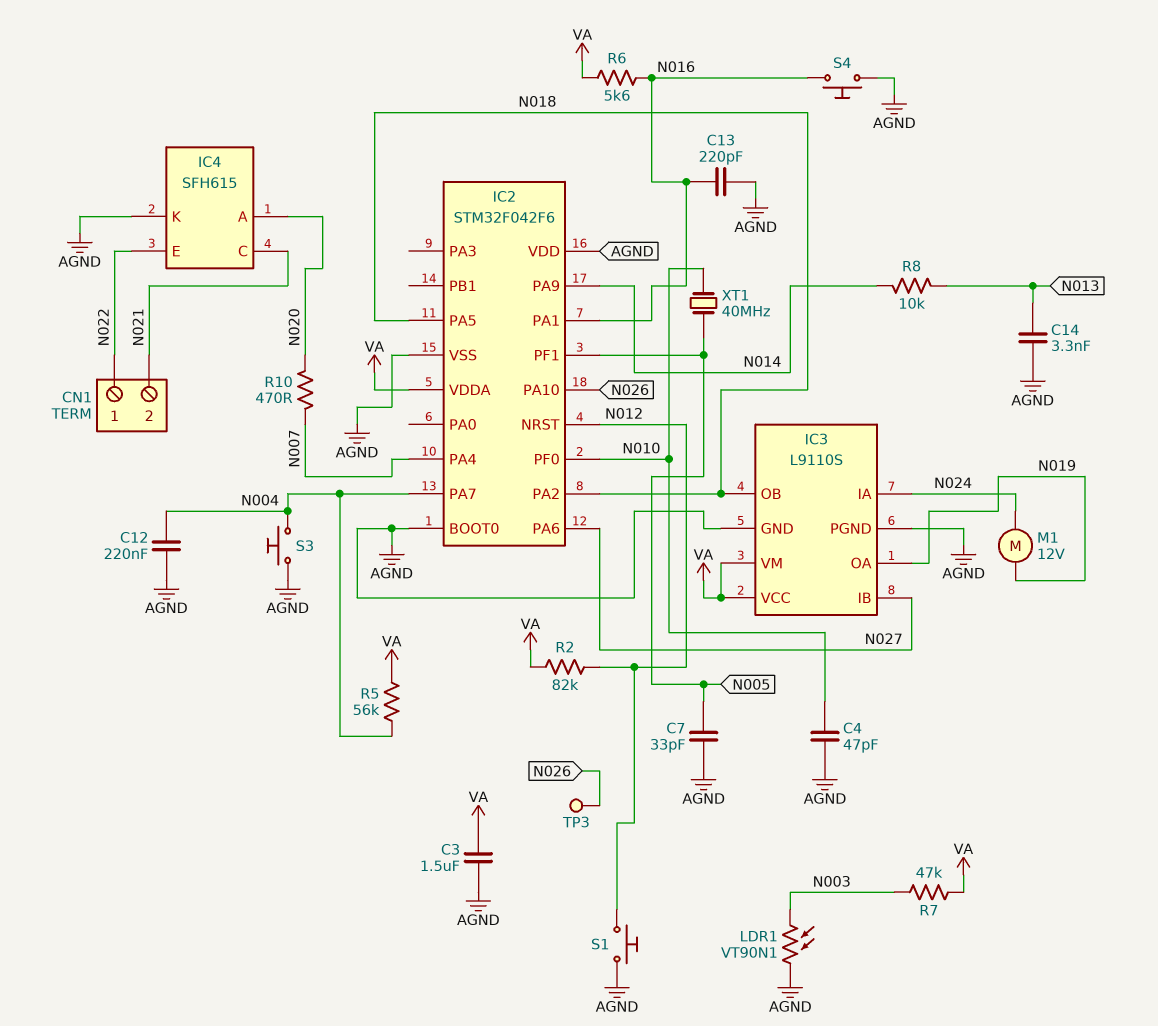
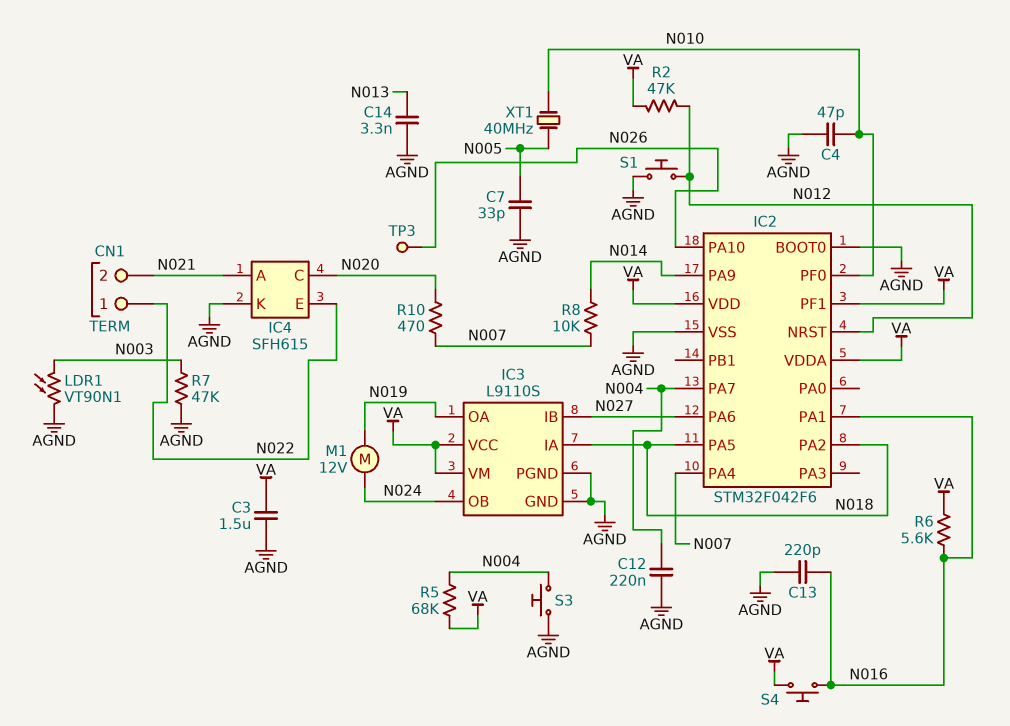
IC2 pin PF1: N005 -> VA
IC2 pin VDD: AGND -> VA
IC3 pin IA: N024 -> N018
IC3 pin OB: N018 -> N024
IC4 pin A: N020 -> N021
IC4 pin C: N021 -> N020
R2: 82k (N012, VA) -> 47k (N012, VA)
R5: 56k (N004, VA) -> 68k (N004, VA)
R7: 47k (N003, VA) -> 47k (AGND, N003)
R8: 10k (N013, N014) -> 10k (N007, N014)
S4: button (AGND, N016) -> button (N016, VA)

